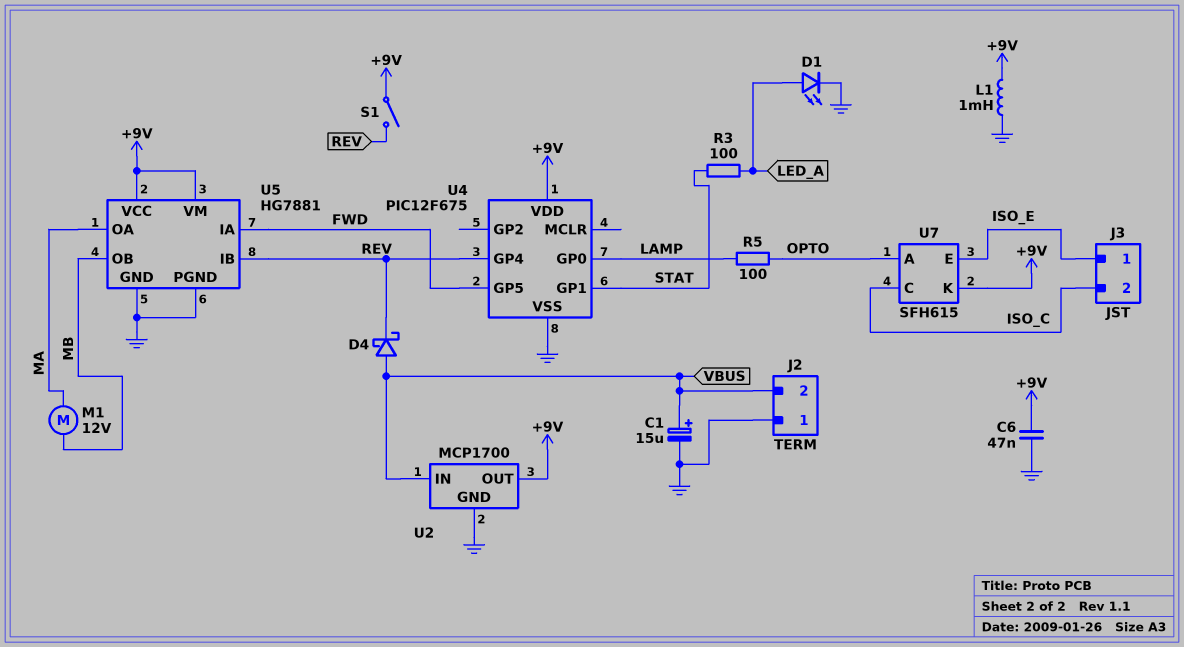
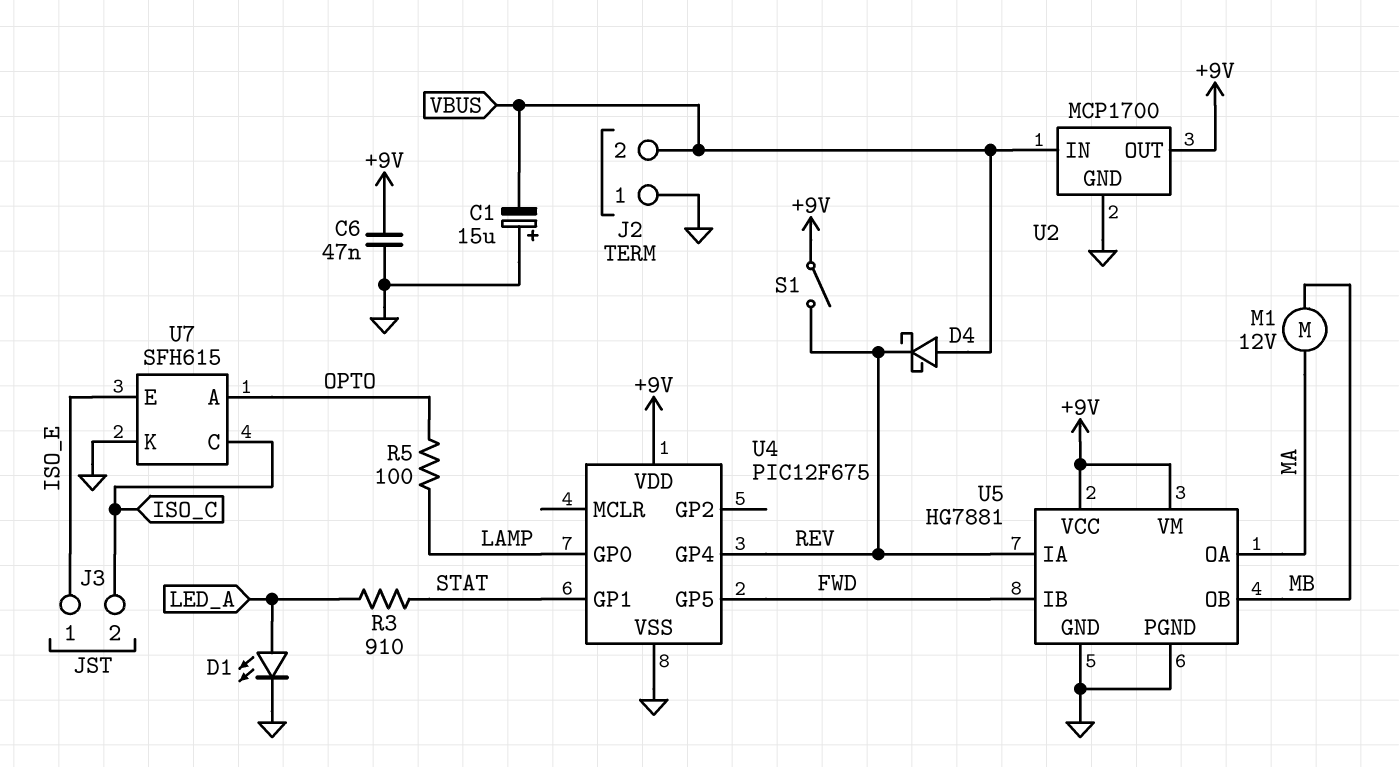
C1: 15uF (plus VBUS, minus GND) -> 15uF (plus GND, minus VBUS)
L1: 1mH (+9V, GND) -> none
R3: 100 (LED_A, STAT) -> 910 (LED_A, STAT)
U5 pin IA: FWD -> REV
U5 pin IB: REV -> FWD
U7 pin K: +9V -> GND

